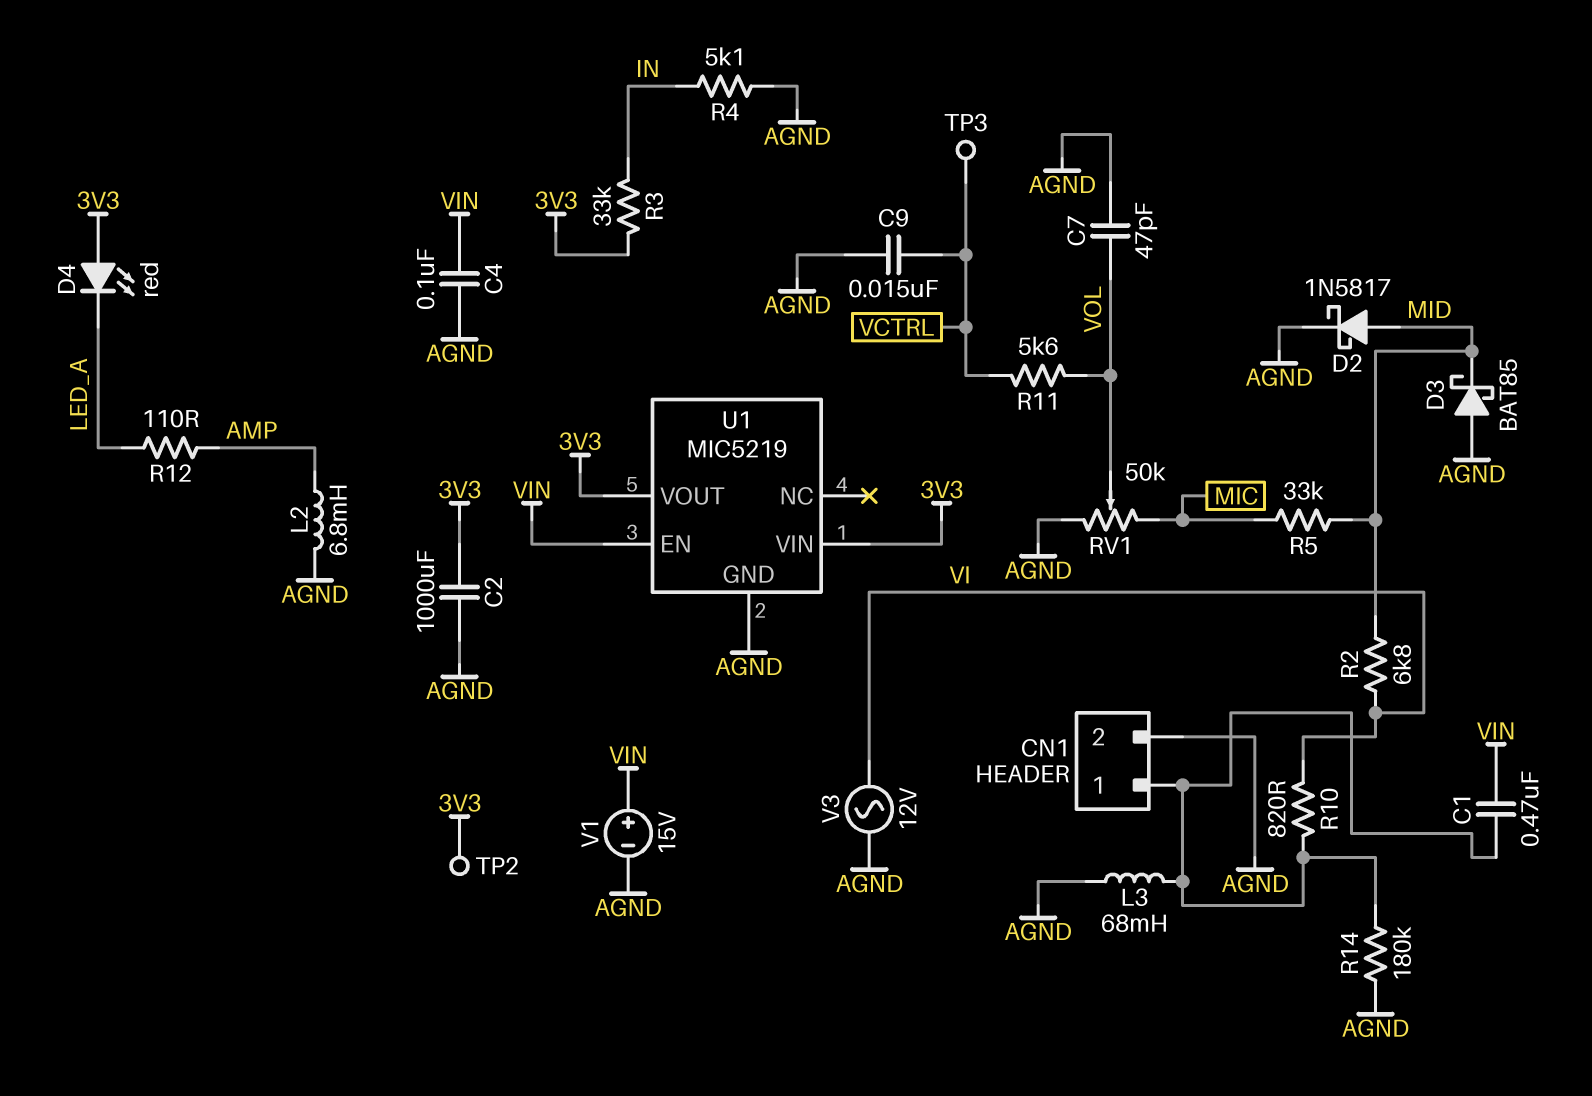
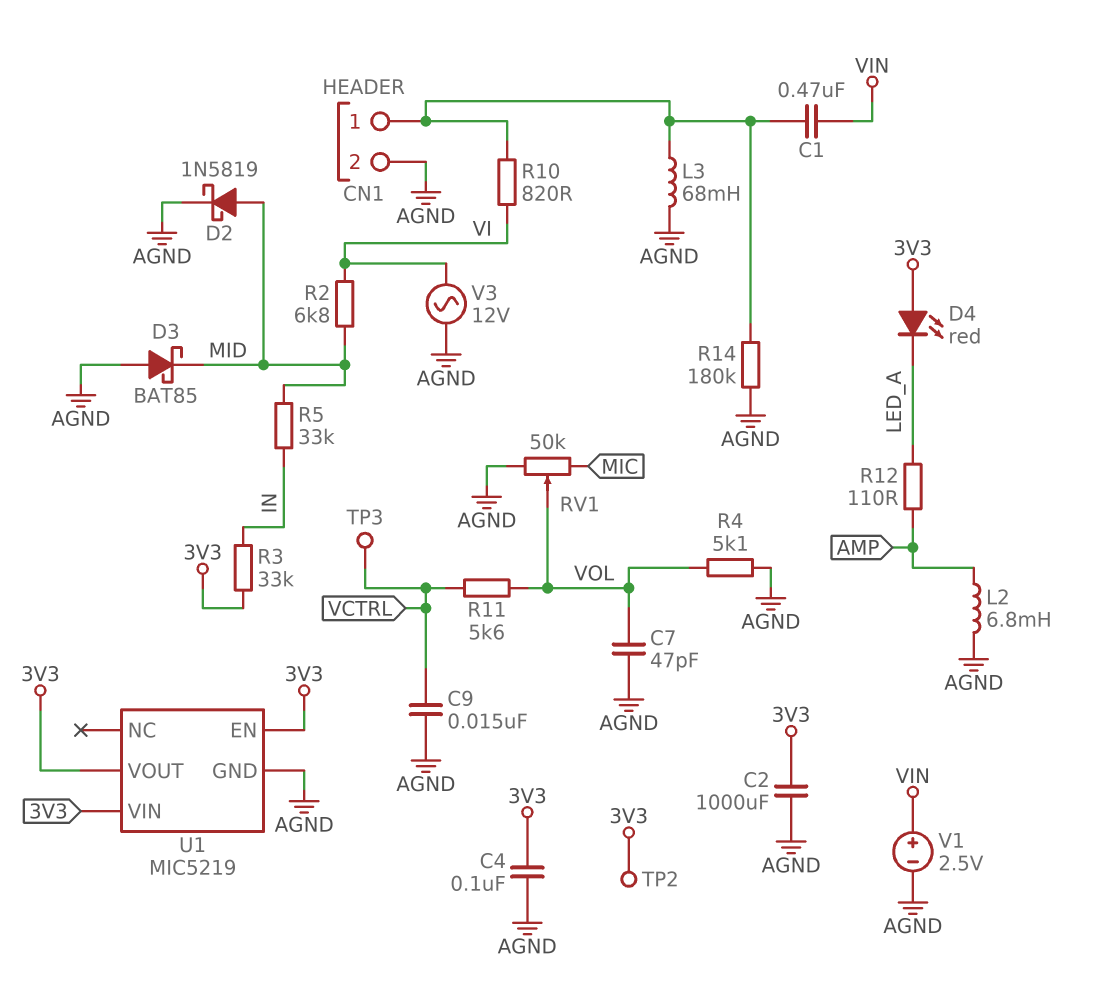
C4: 100nF (AGND, VIN) -> 100nF (3V3, AGND)
D2: schottky 1N5817 (A MID, K AGND) -> schottky 1N5819 (A MID, K AGND)
R4: 5.1k (AGND, IN) -> 5.1k (AGND, VOL)
R5: 33k (MIC, MID) -> 33k (IN, MID)
U1 pin EN: VIN -> 3V3
V1: 15V (plus VIN, minus AGND) -> 2.5V (plus VIN, minus AGND)

